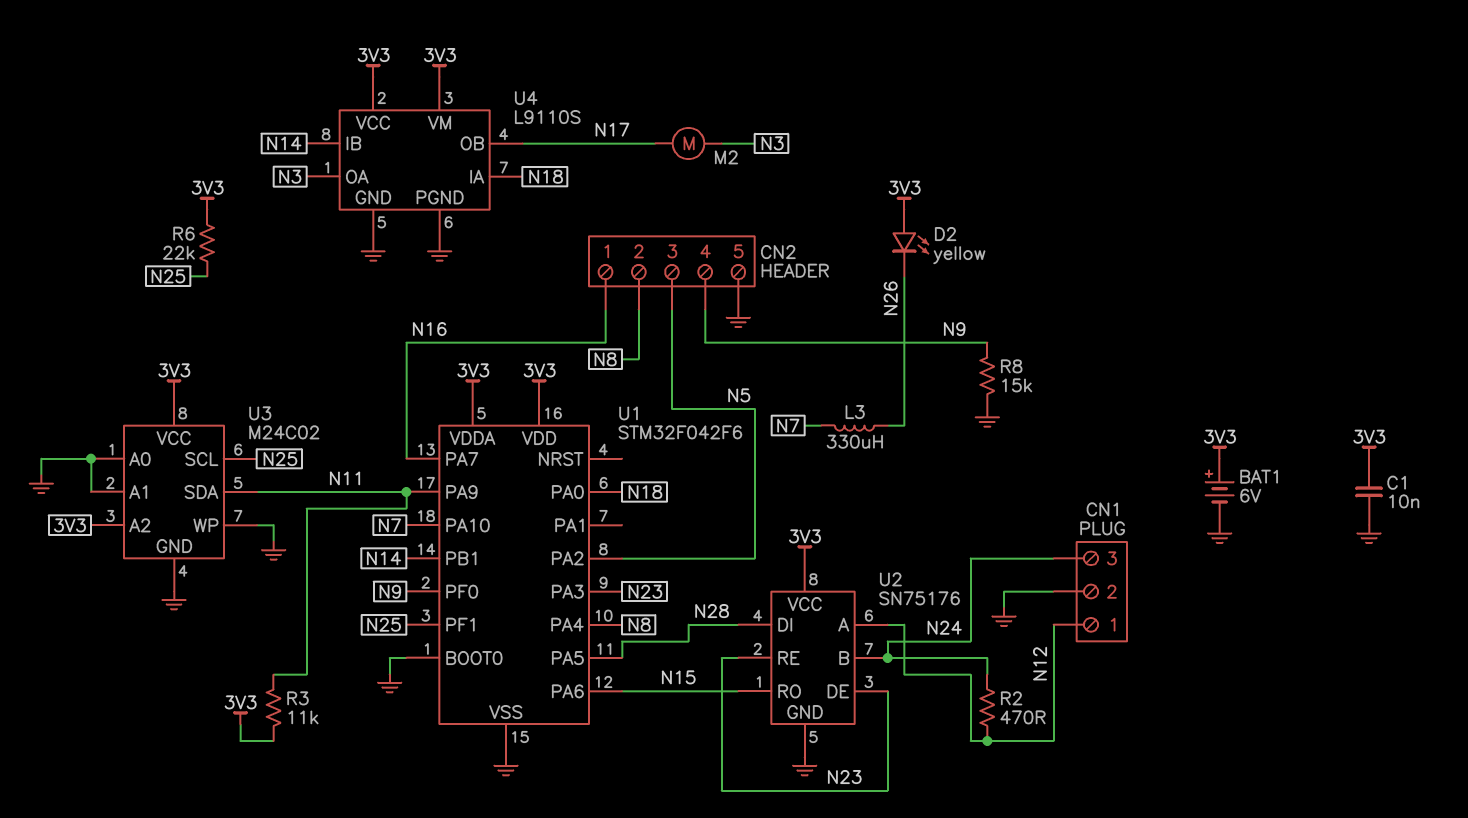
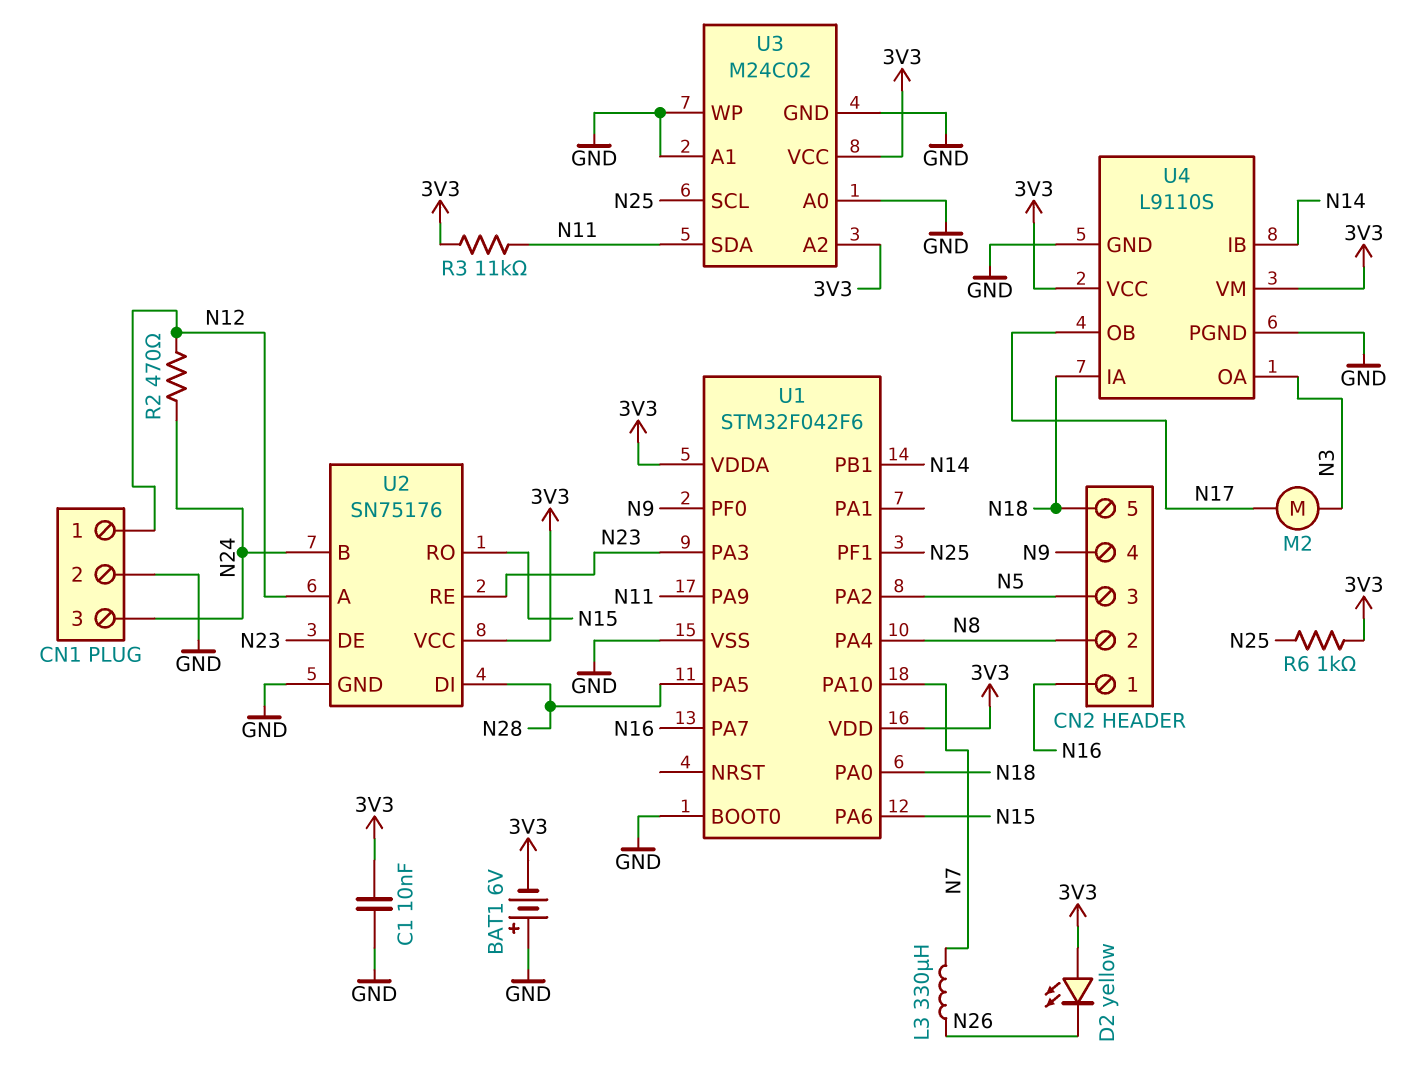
BAT1: 6V (plus 3V3, minus GND) -> 6V (plus GND, minus 3V3)
CN2 pin 5: GND -> N18
R6: 22k (3V3, N25) -> 1k (3V3, N25)
R8: 15k (GND, N9) -> none

